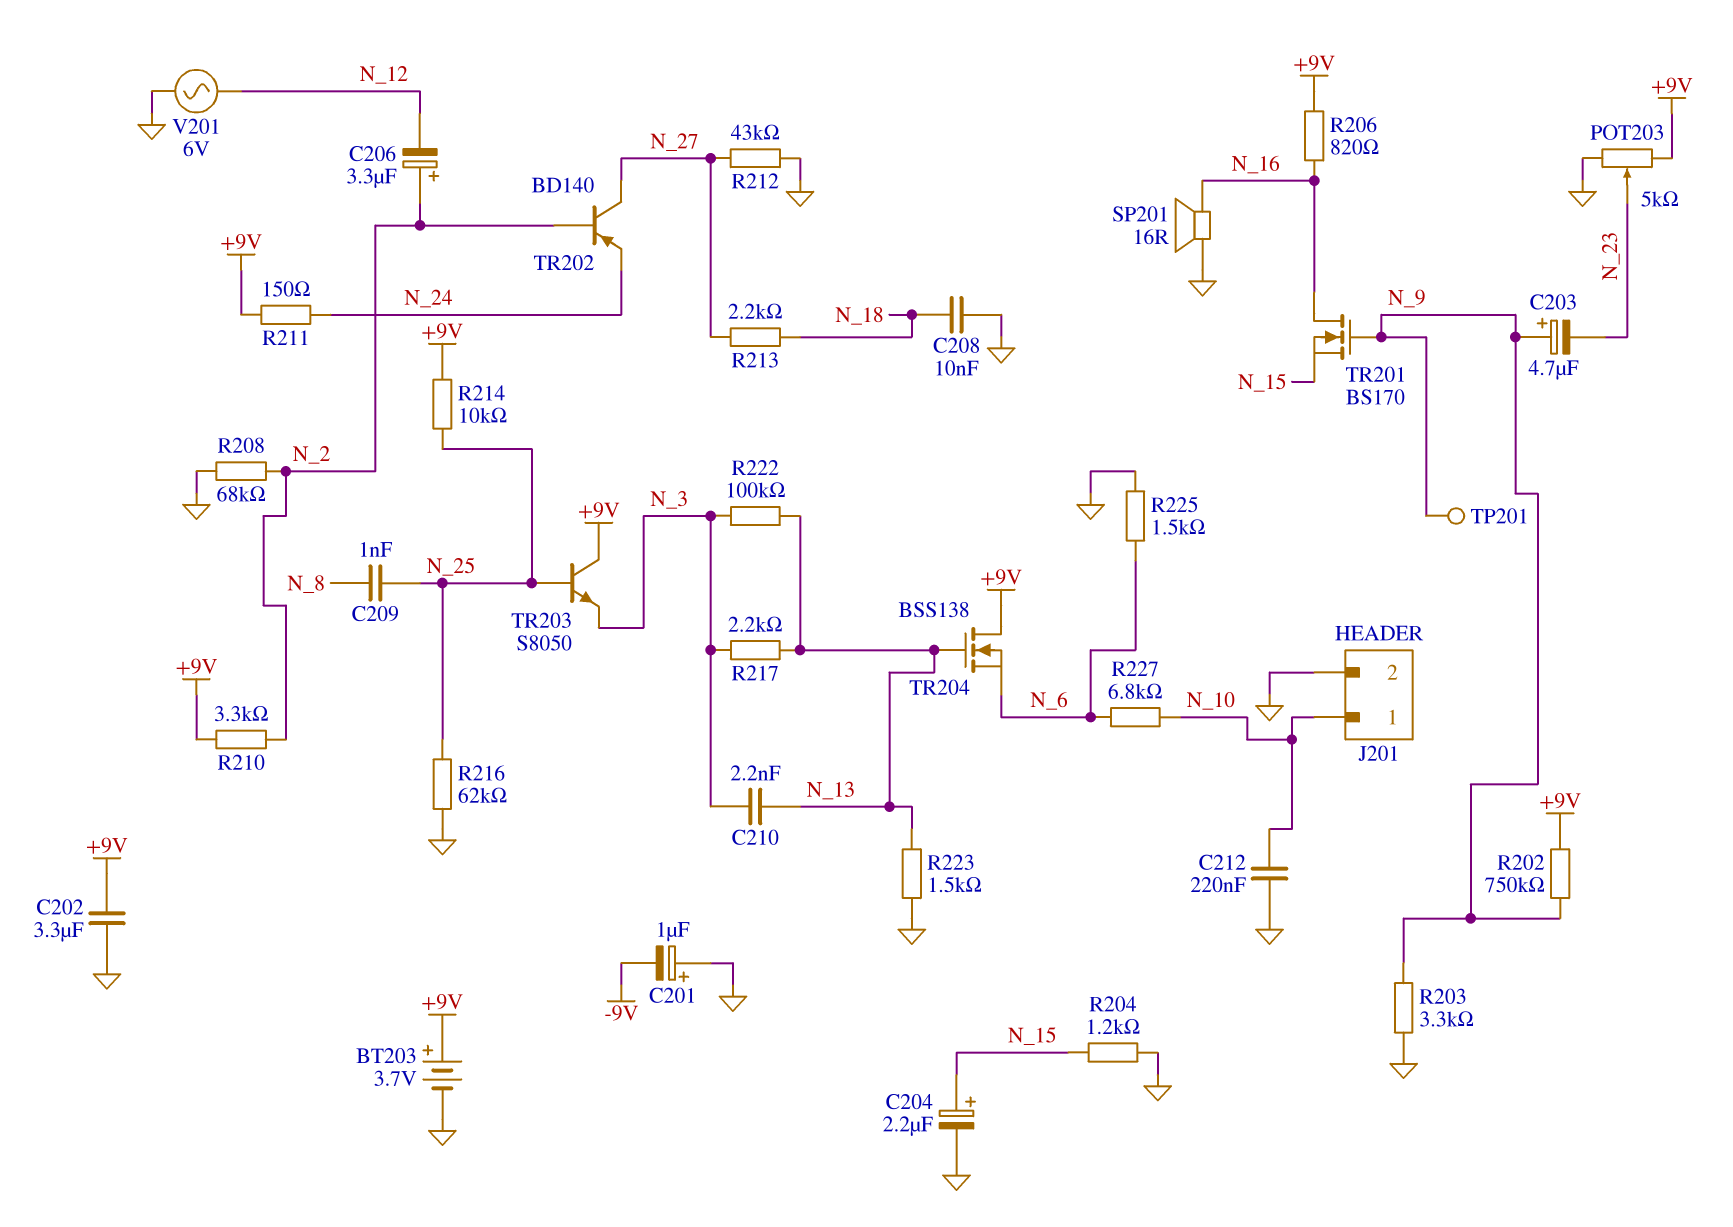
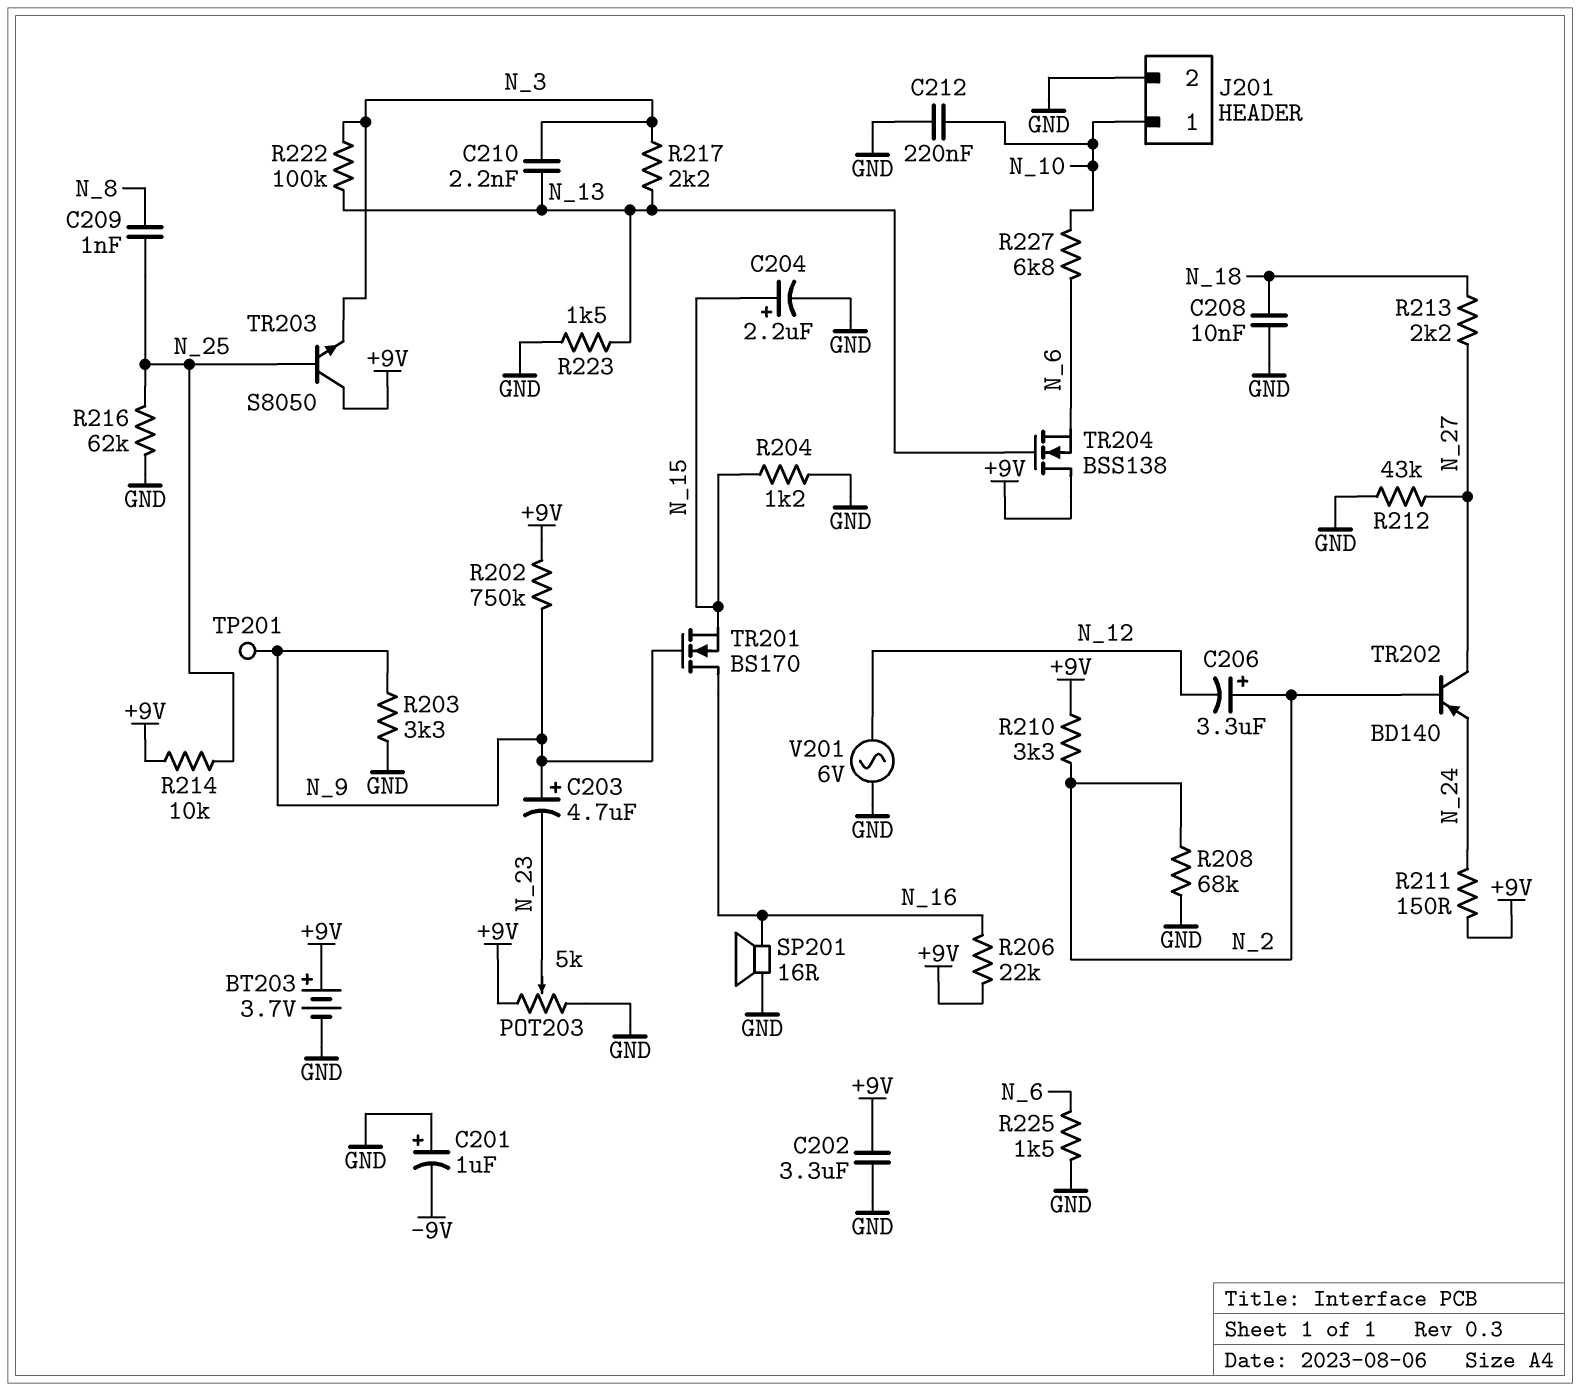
R206: 820 (+9V, N_16) -> 22k (+9V, N_16)

